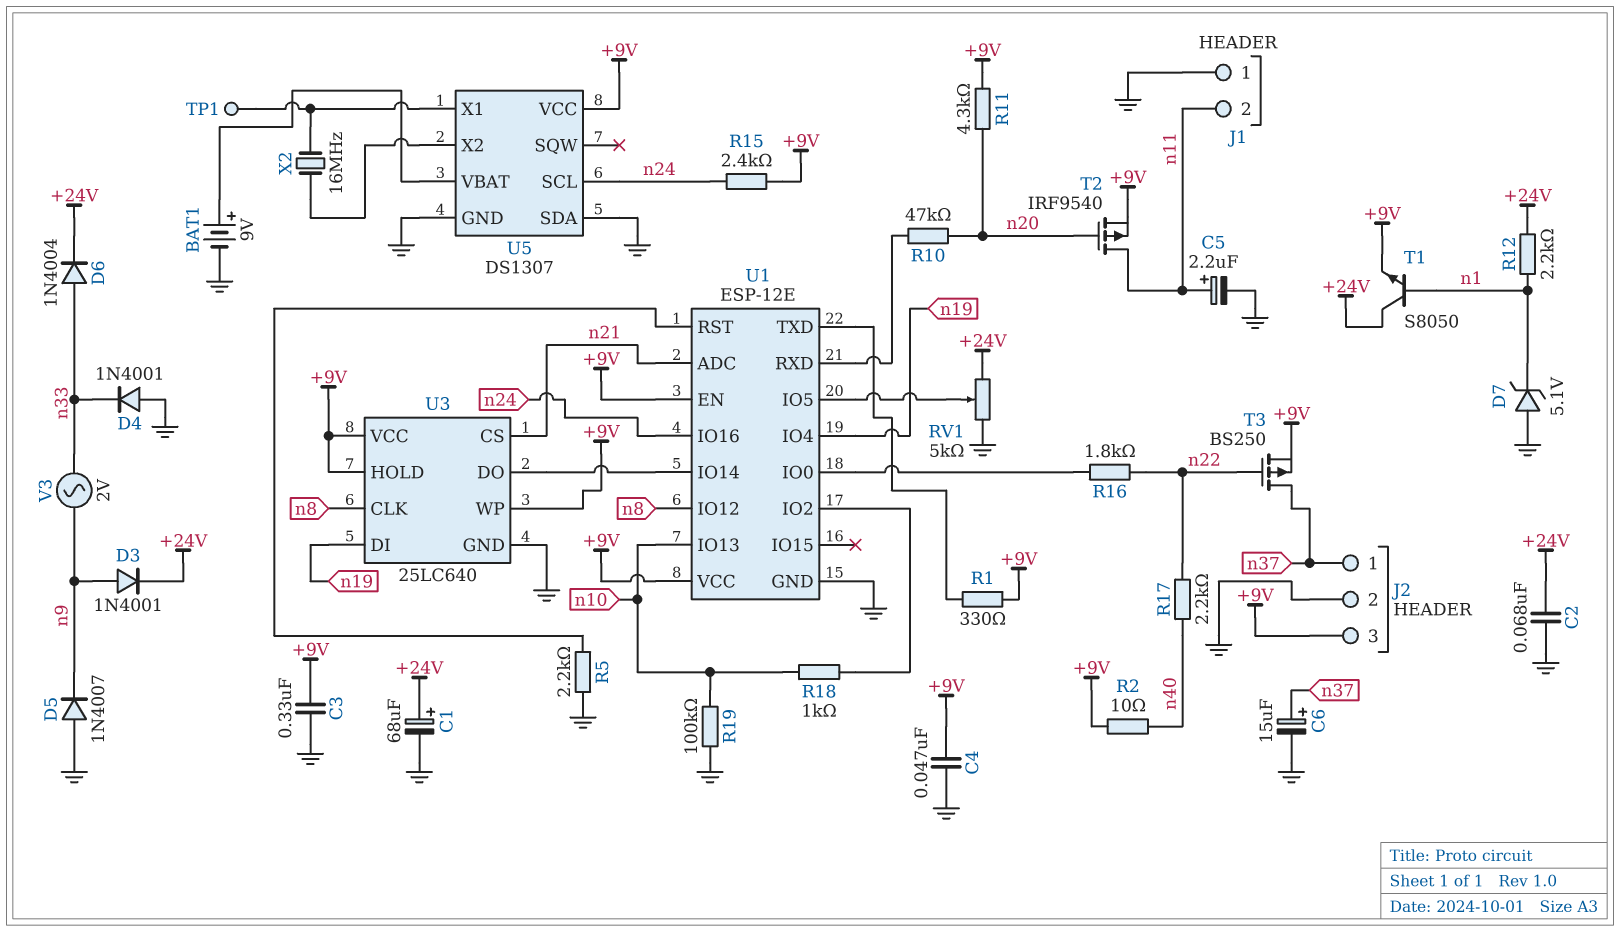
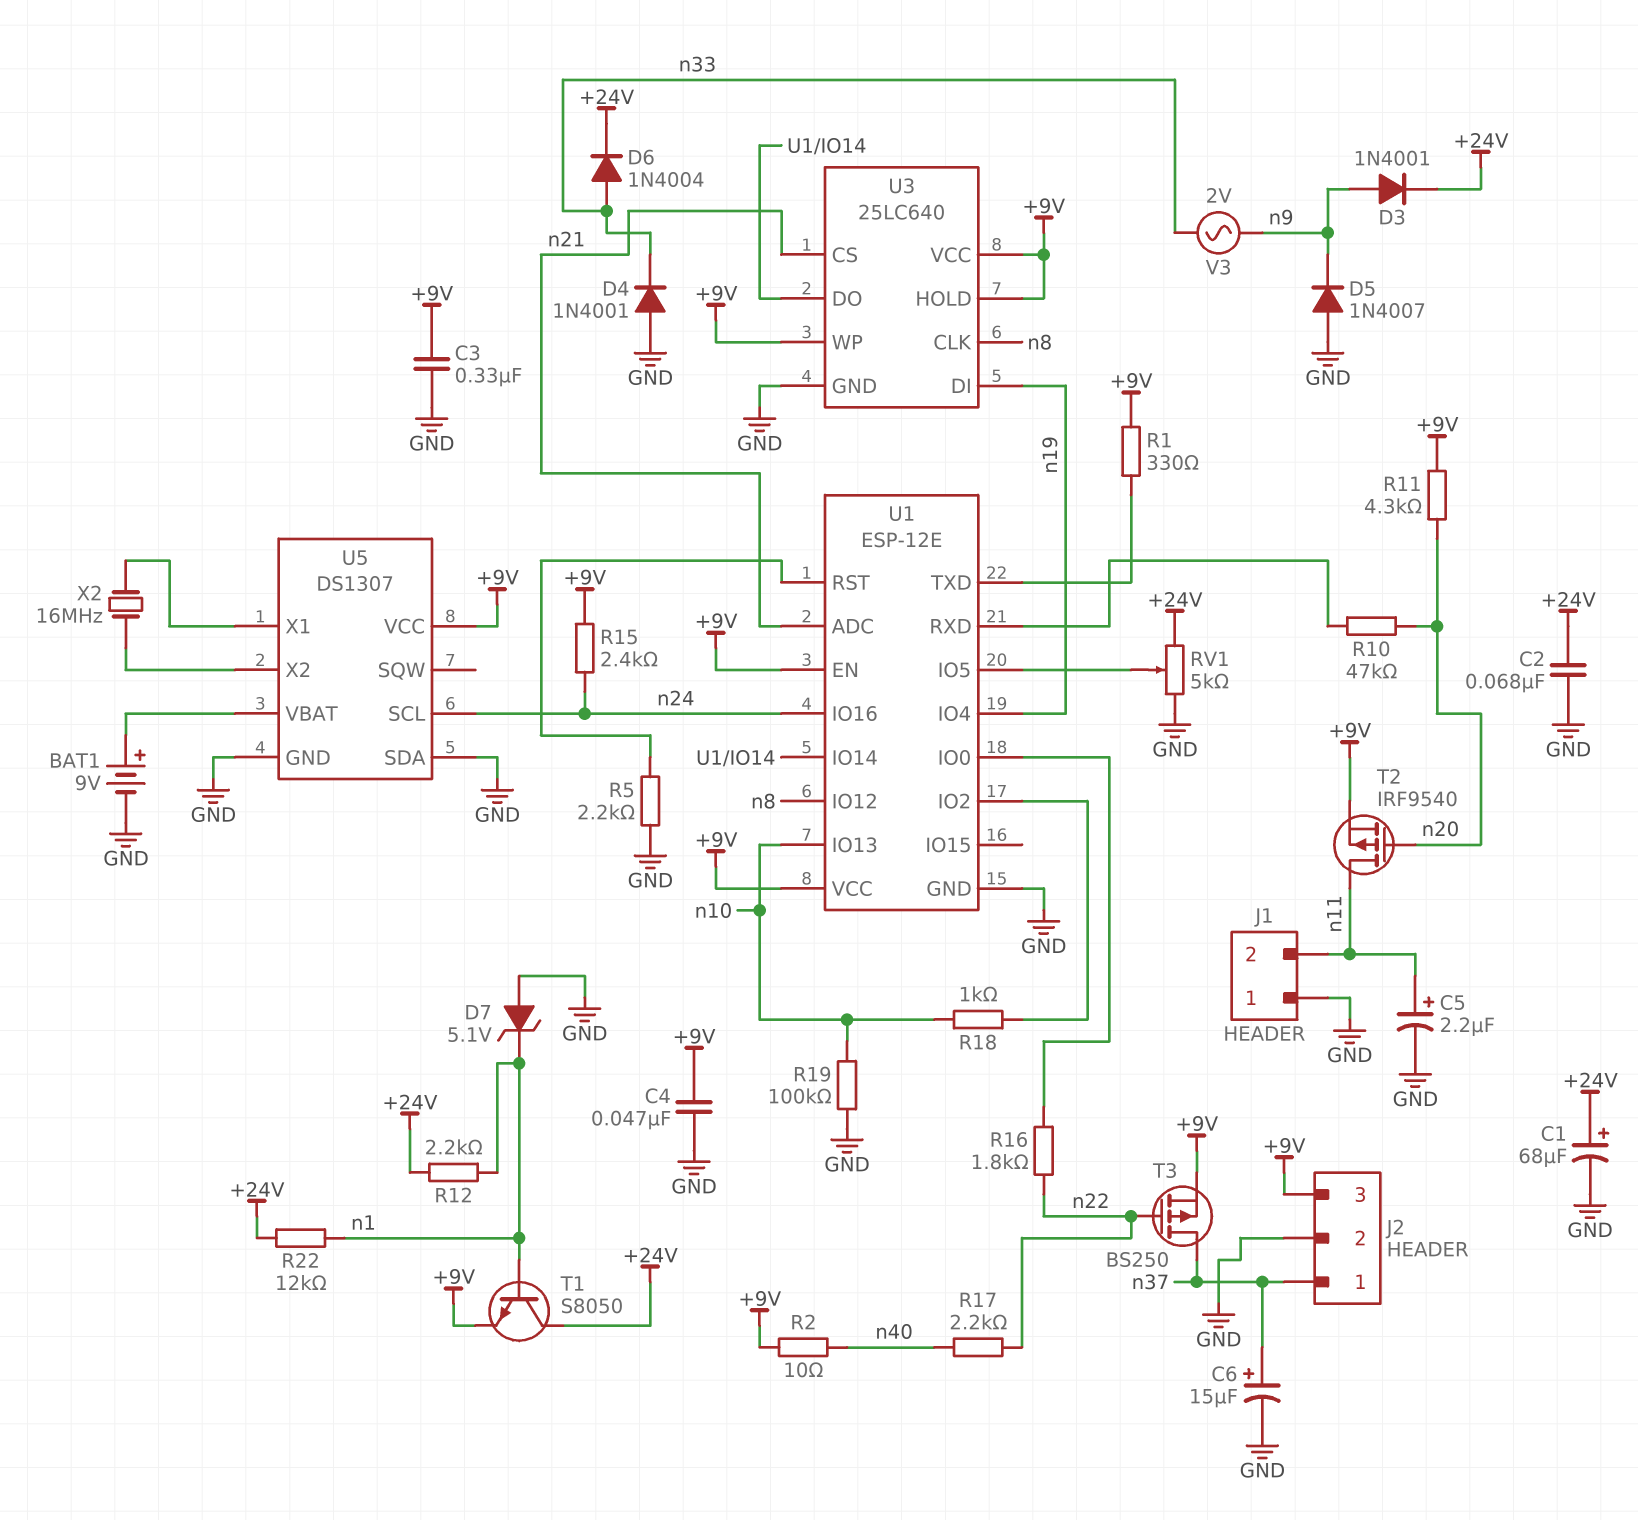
R22: none -> 12k (+24V, n1)
TP1: test point (U5/X1) -> none

